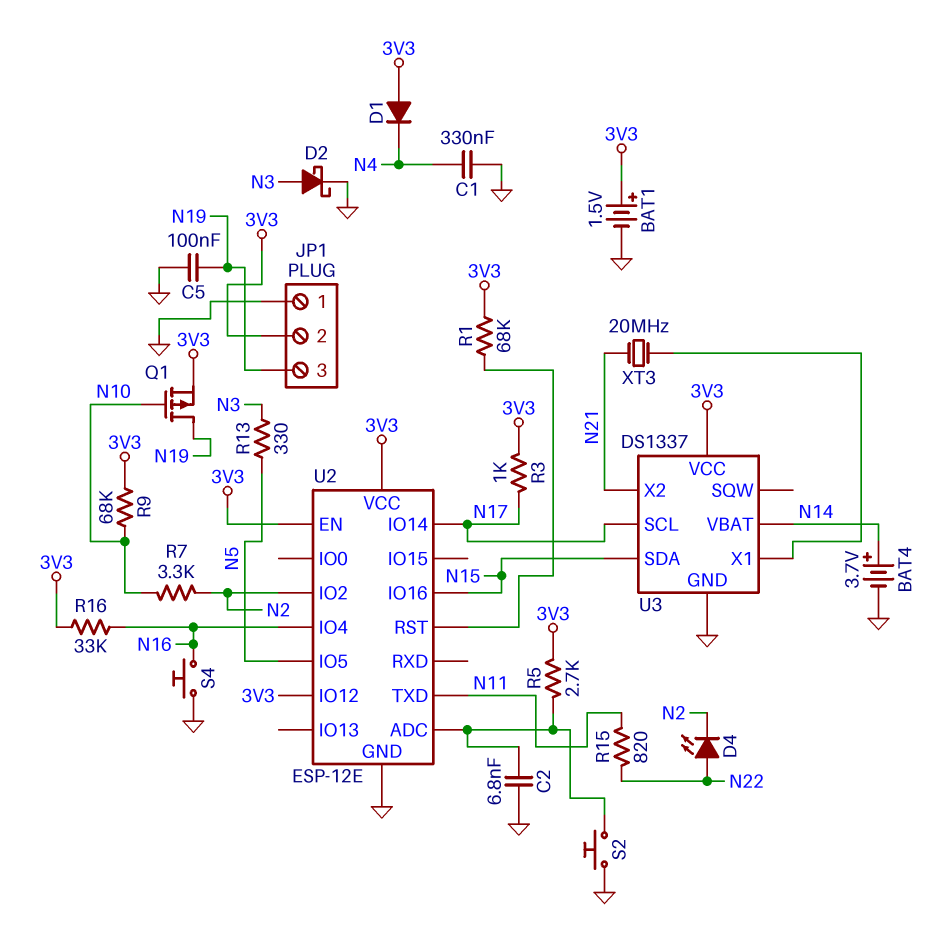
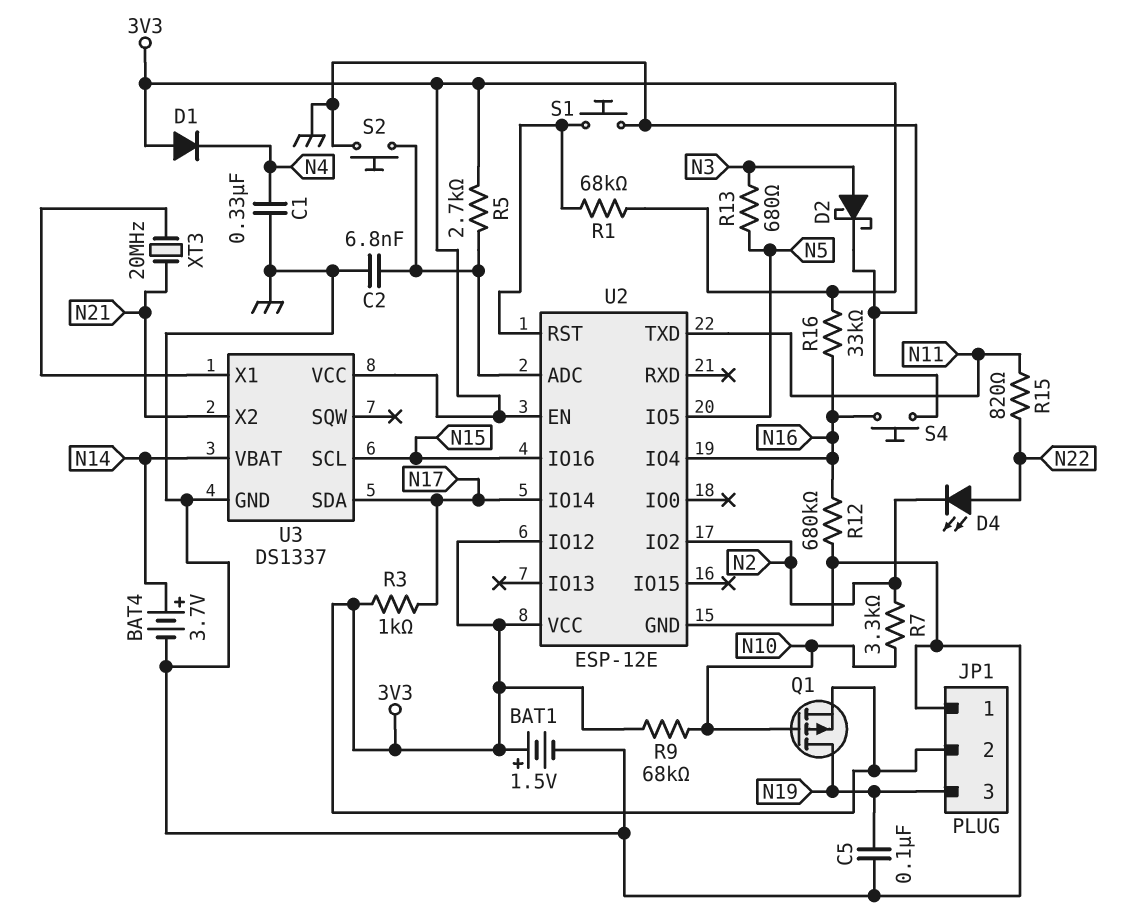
R12: none -> 680k (GND, N16)
R13: 330 (N3, N5) -> 680 (N3, N5)
S1: none -> button (GND, U2/RST)
U3 pin SCL: N17 -> N15
U3 pin SDA: N15 -> N17

